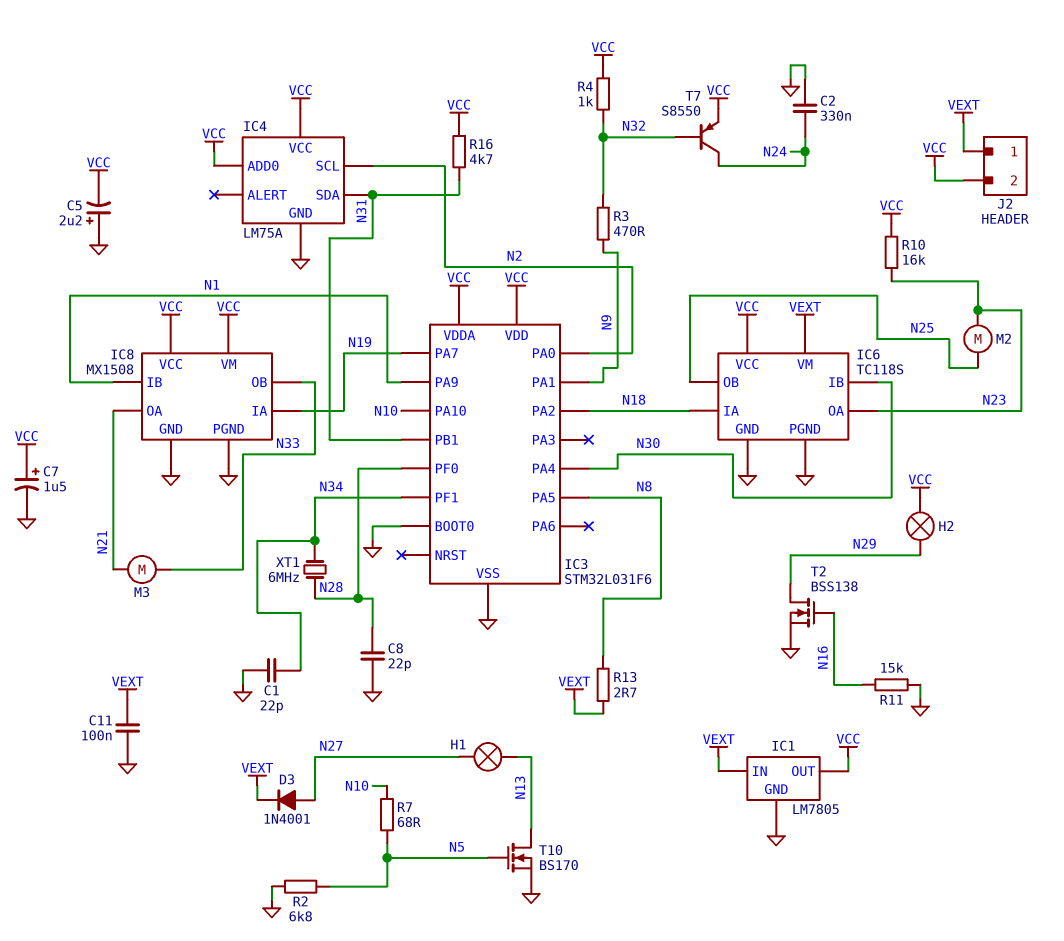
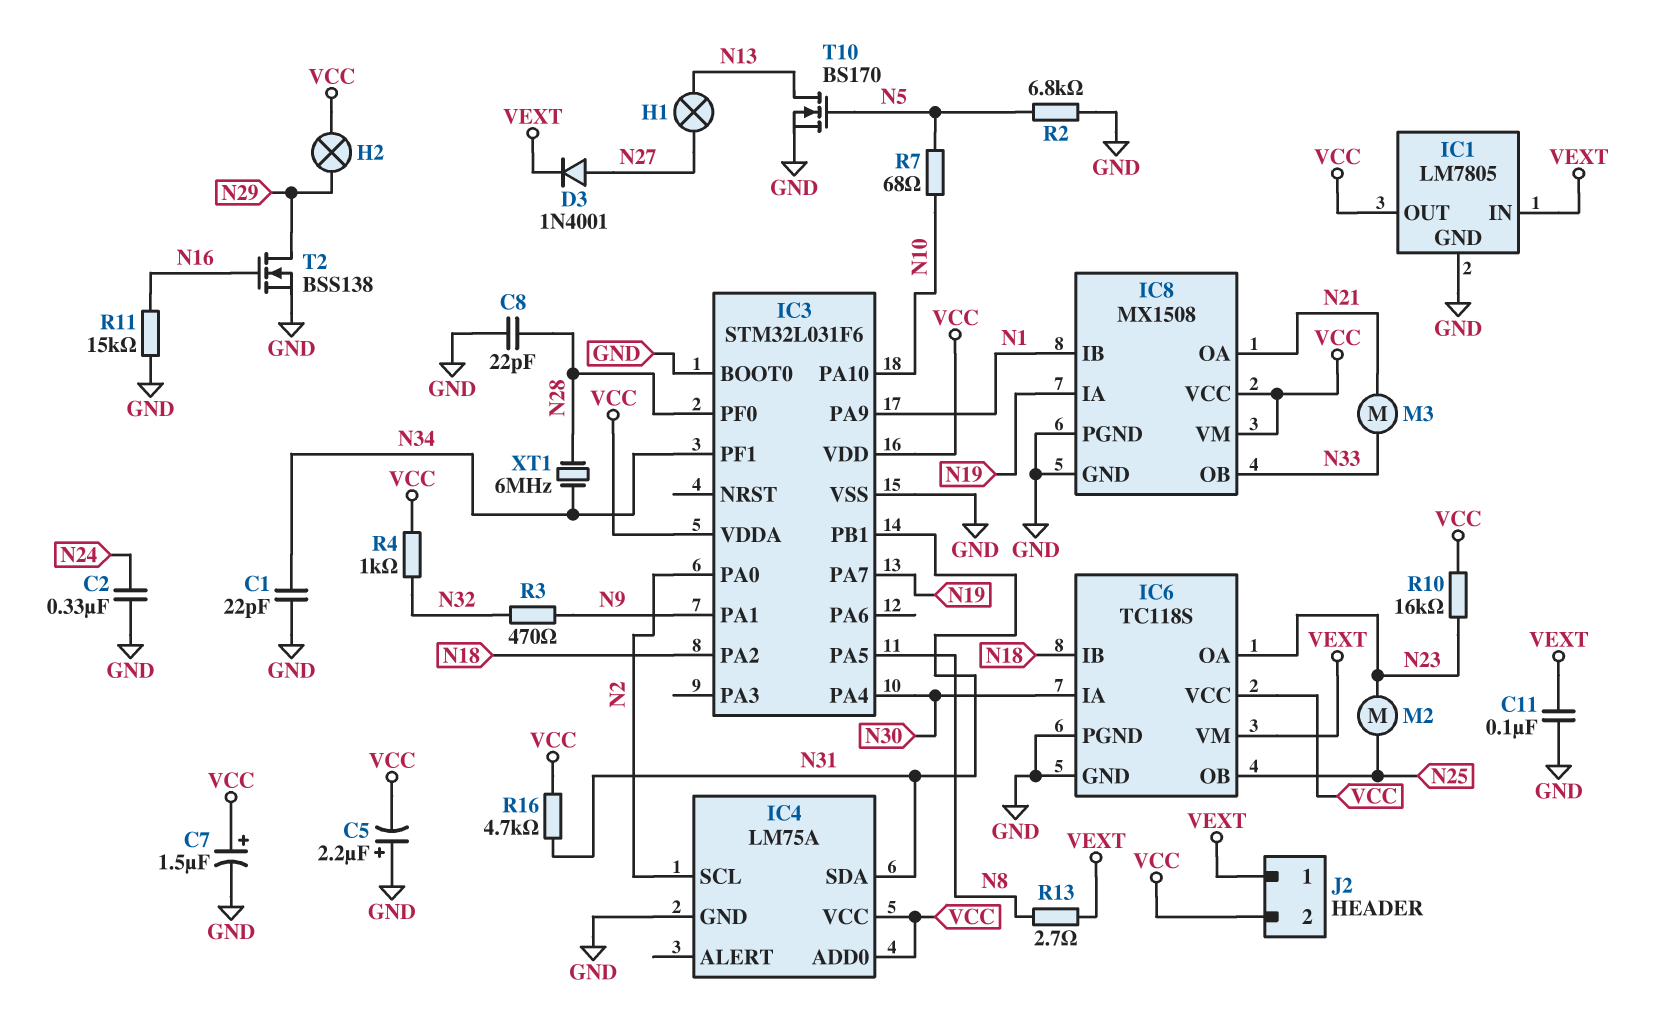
IC6 pin IA: N18 -> N30
IC6 pin IB: N30 -> N18
T7: PNP S8550 (B N32, C N24, E VCC) -> none

